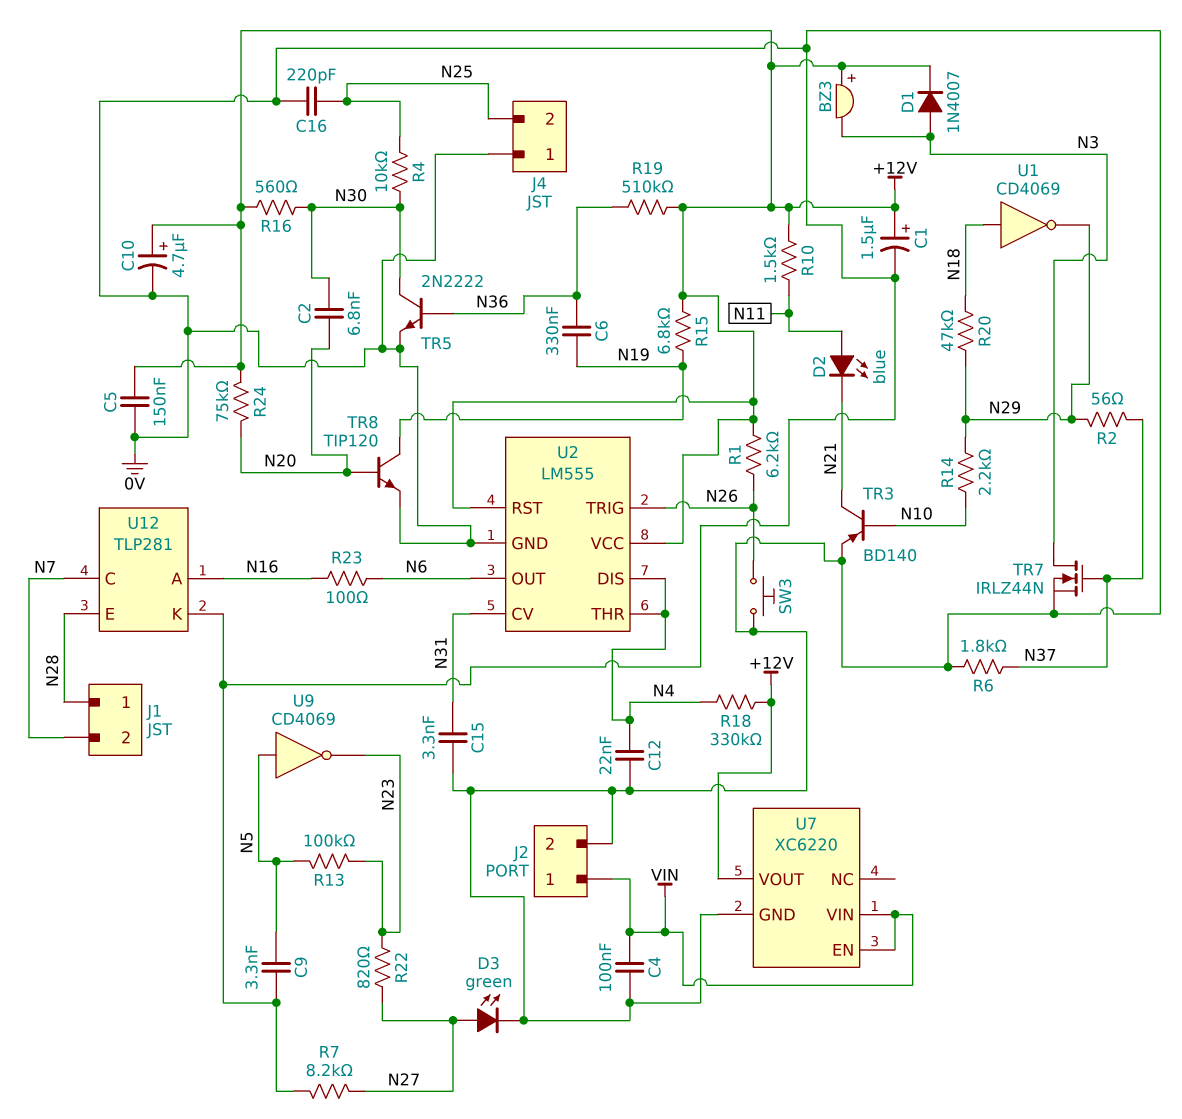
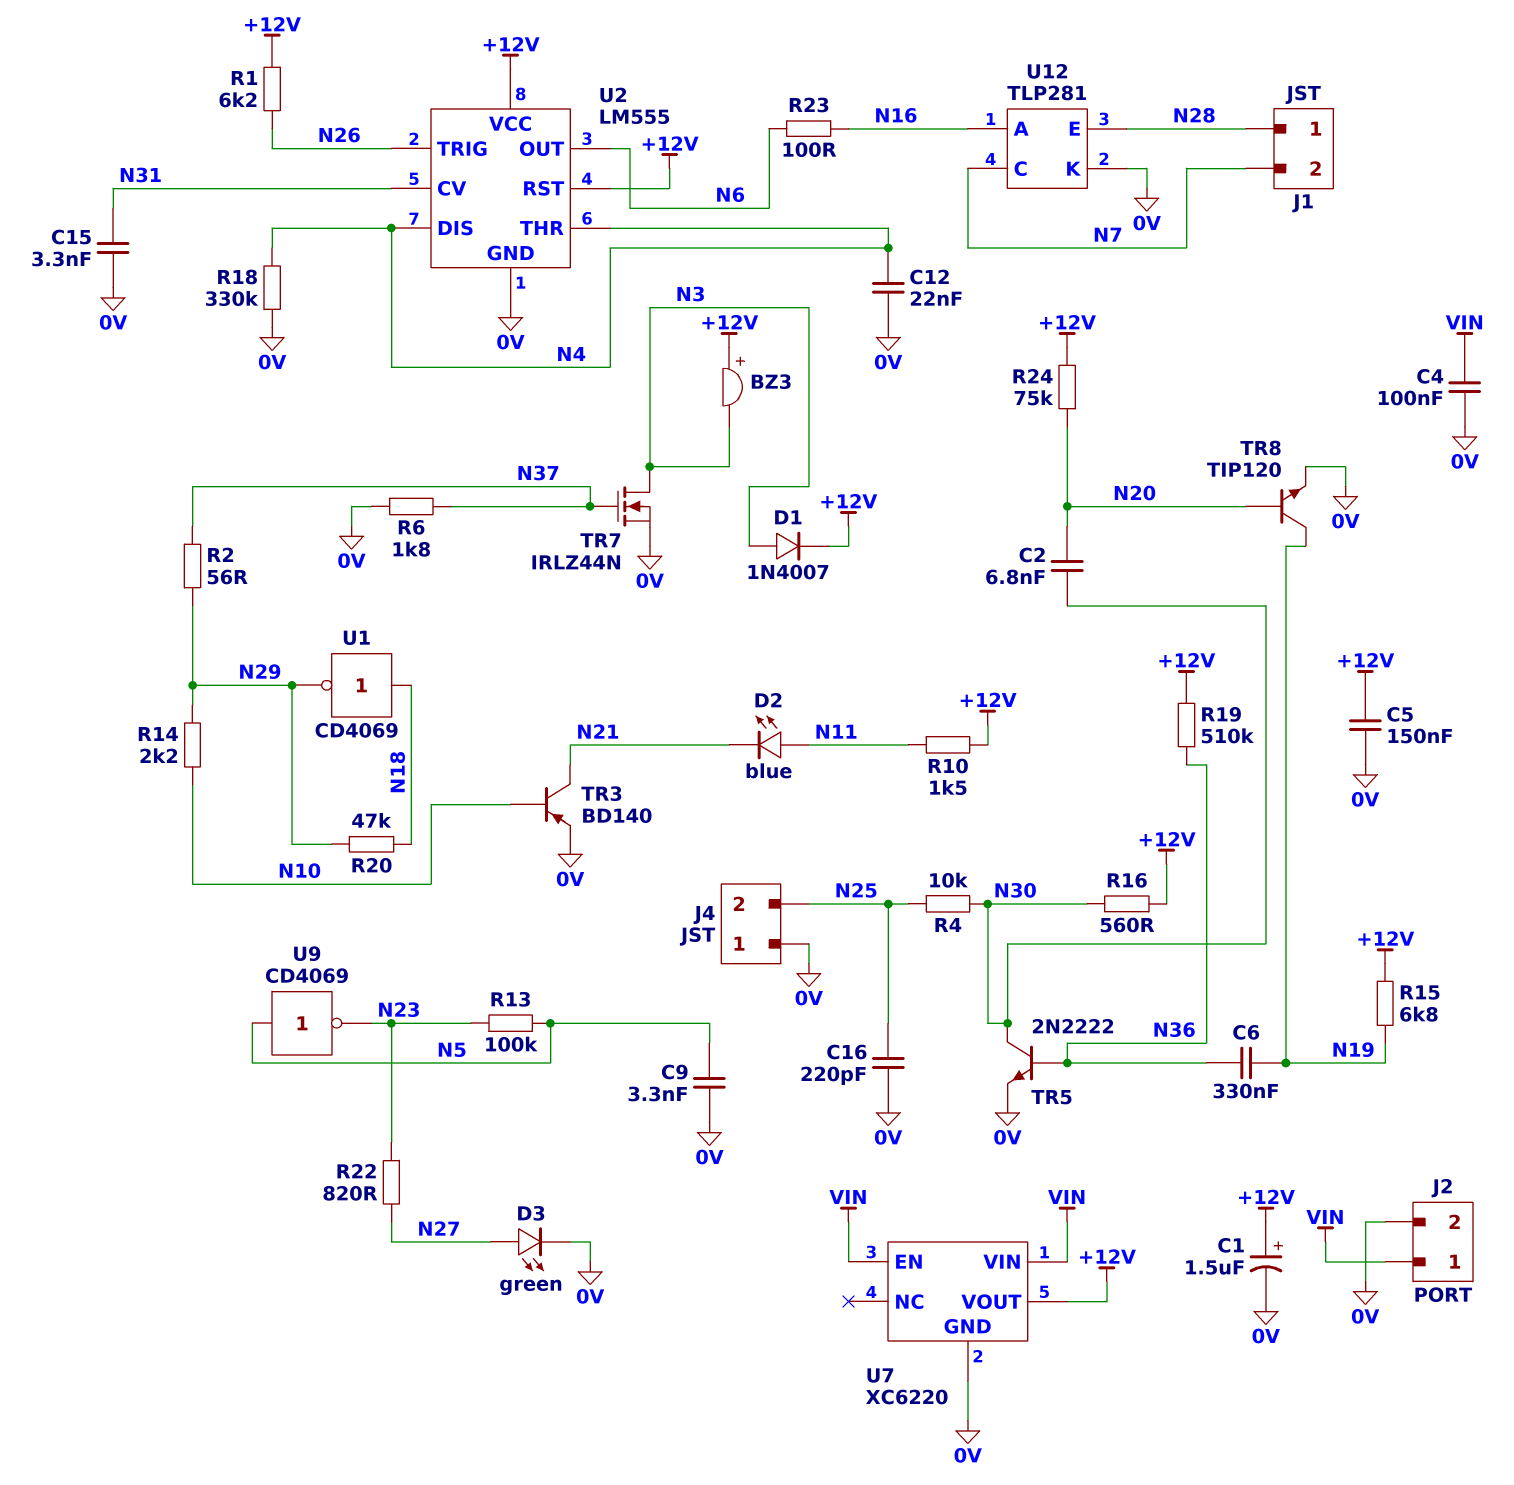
C10: 4.7uF (plus +12V, minus 0V) -> none
R7: 8.2k (0V, N27) -> none
R18: 330k (+12V, N4) -> 330k (0V, N4)
SW3: button (0V, N26) -> none

